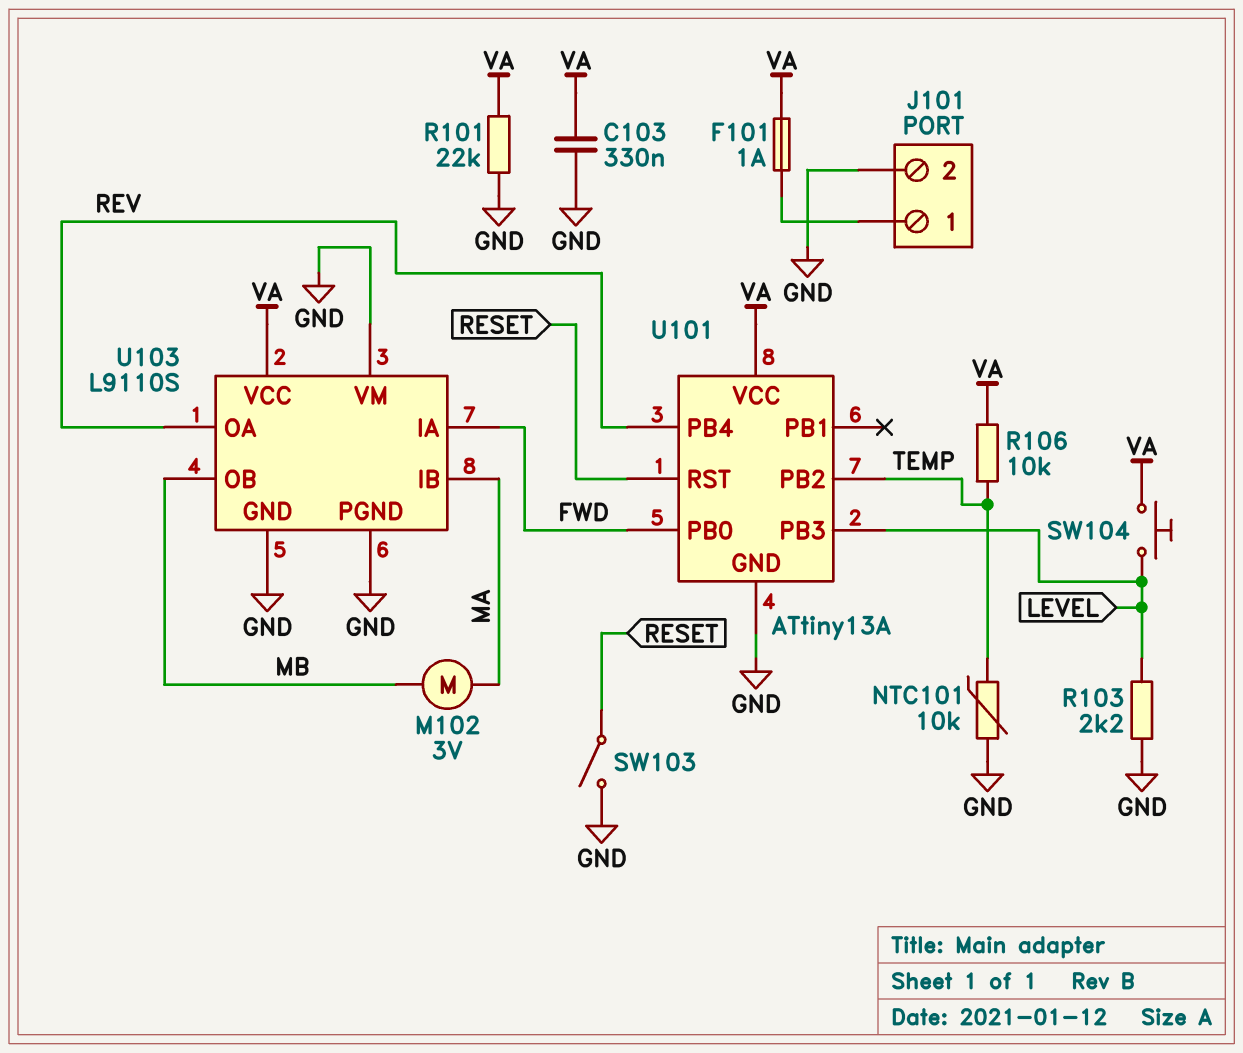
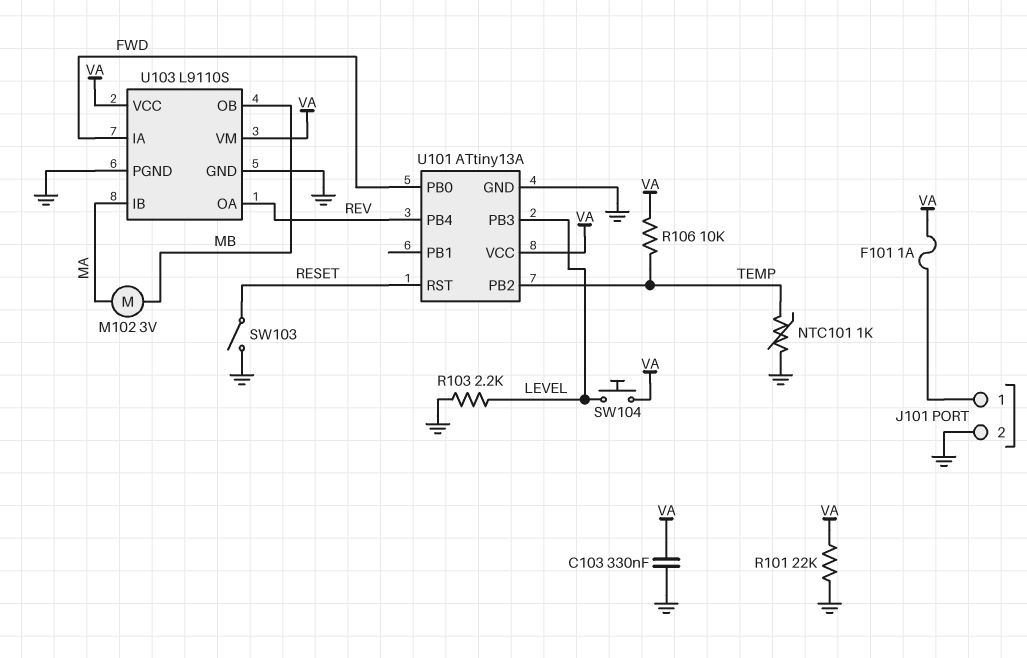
NTC101: 10k (GND, TEMP) -> 1k (GND, TEMP)
U103 pin VM: GND -> VA

